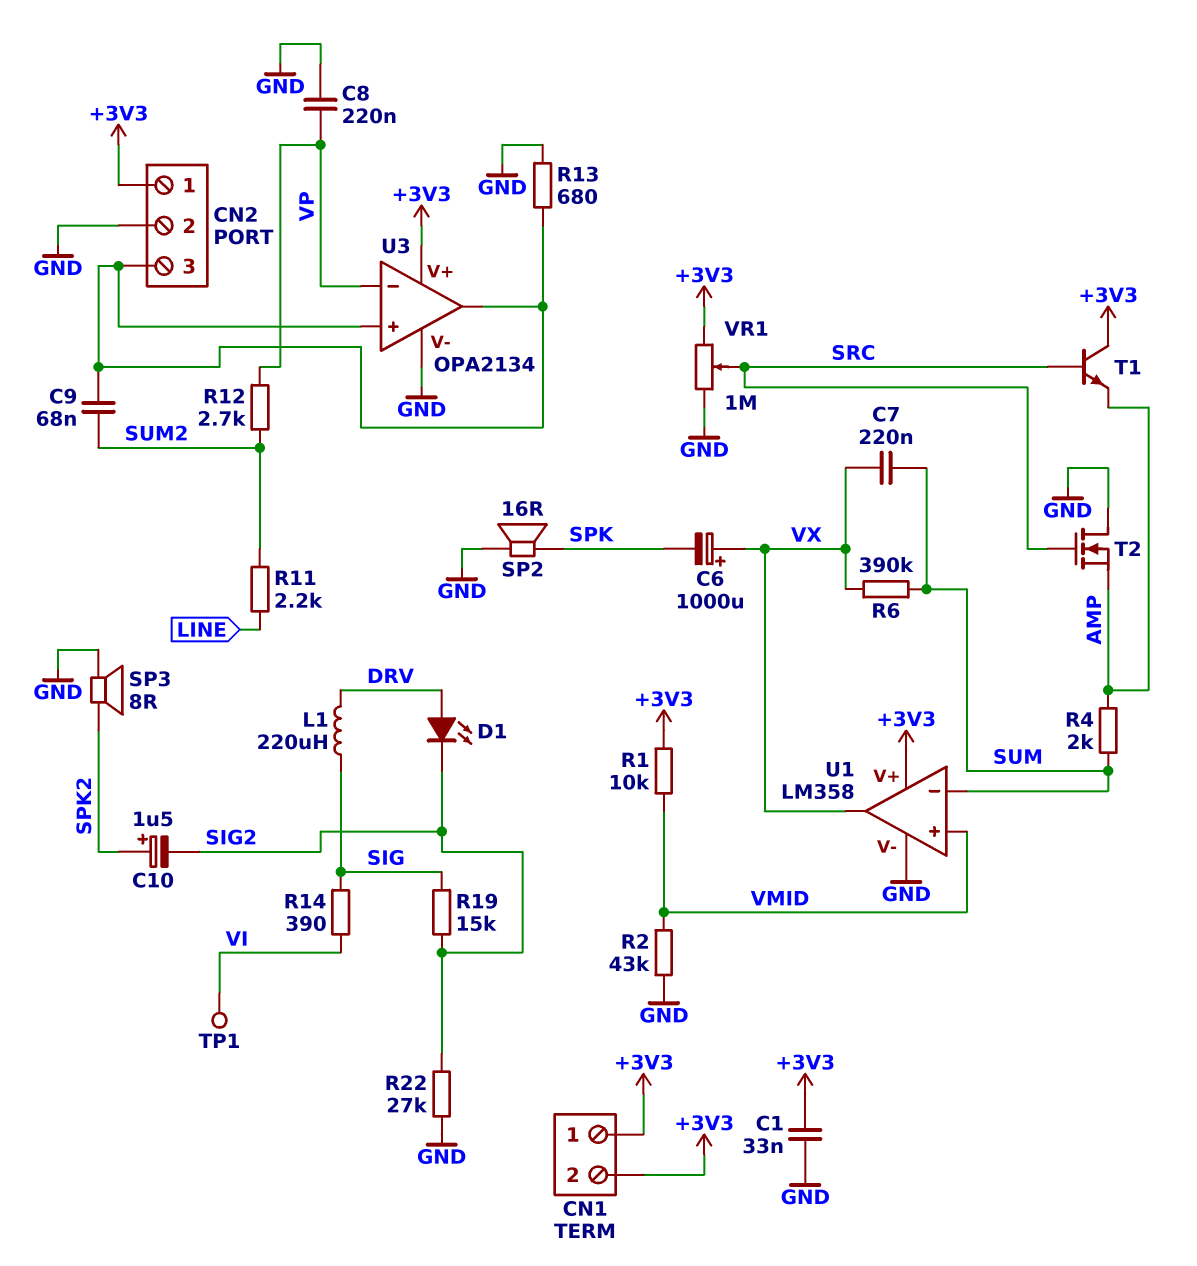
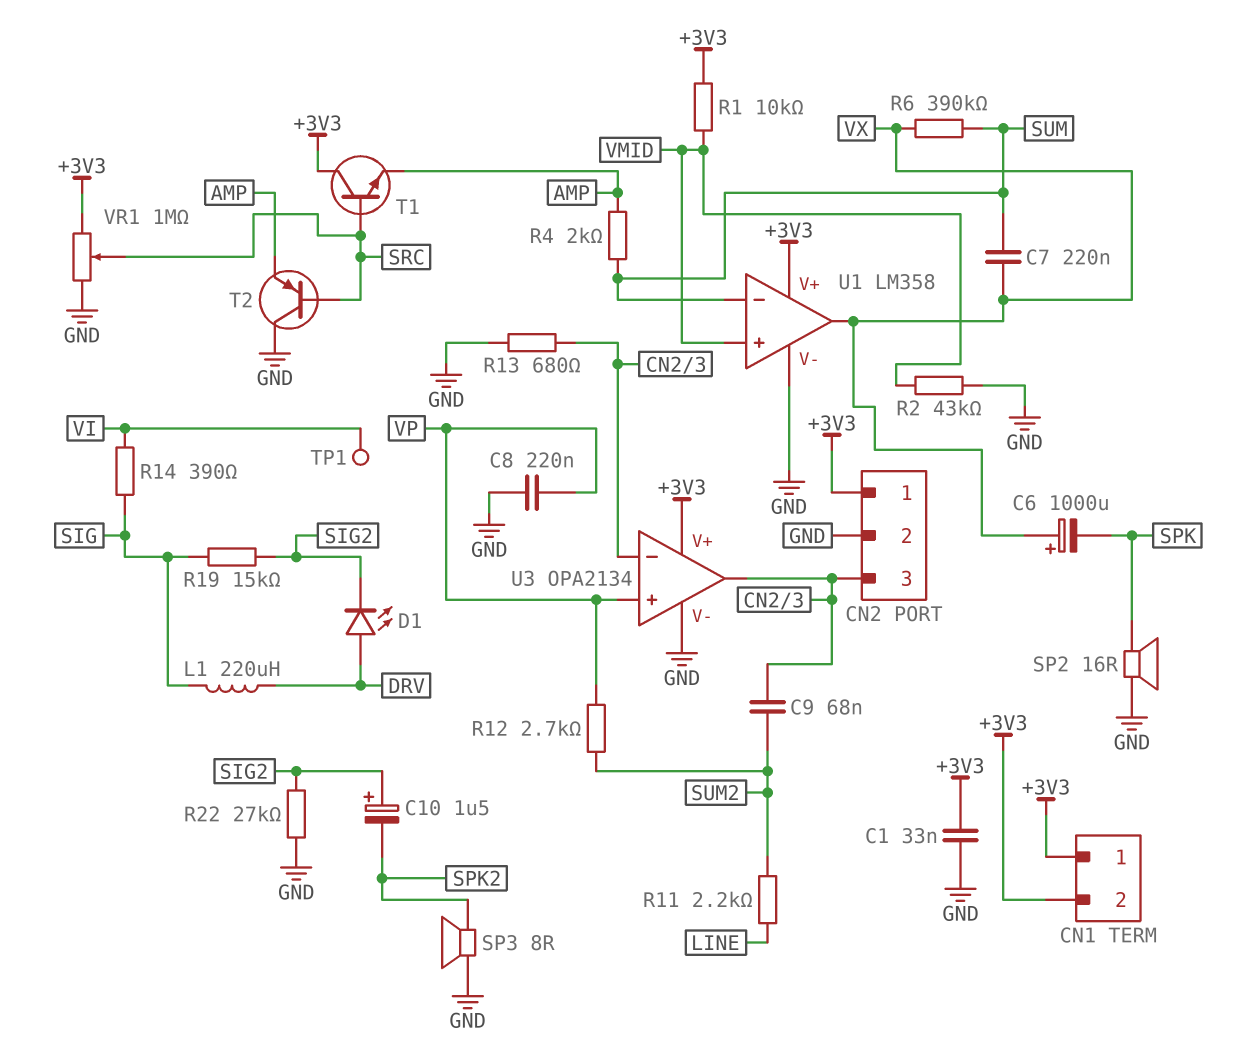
C10: 1.5uF (plus SPK2, minus SIG2) -> 1.5uF (plus SIG2, minus SPK2)
T2: NMOS (G SRC, D GND, S AMP) -> PNP (B SRC, C GND, E AMP)
U3 pin in+: CN2/3 -> VP
U3 pin in-: VP -> CN2/3

